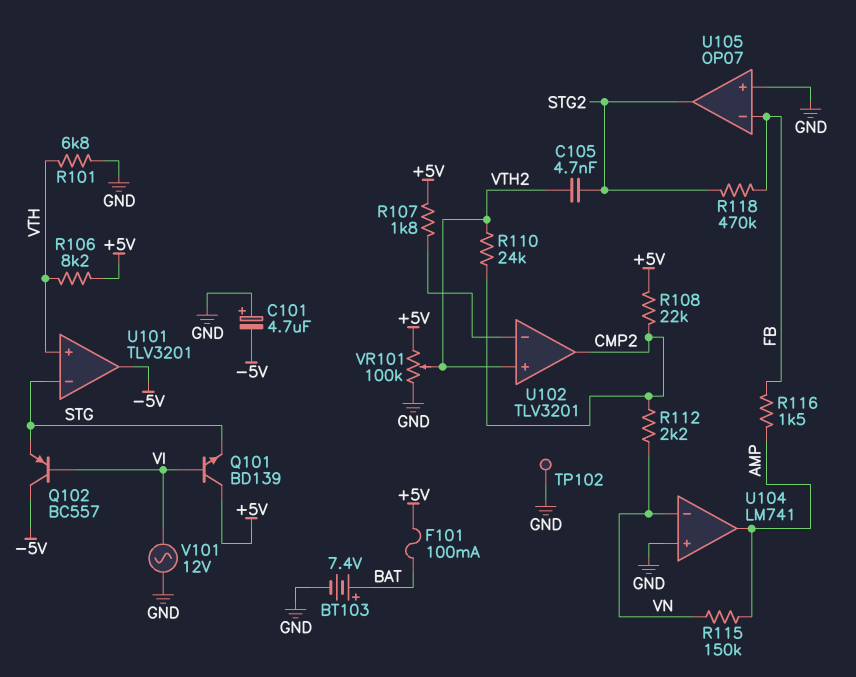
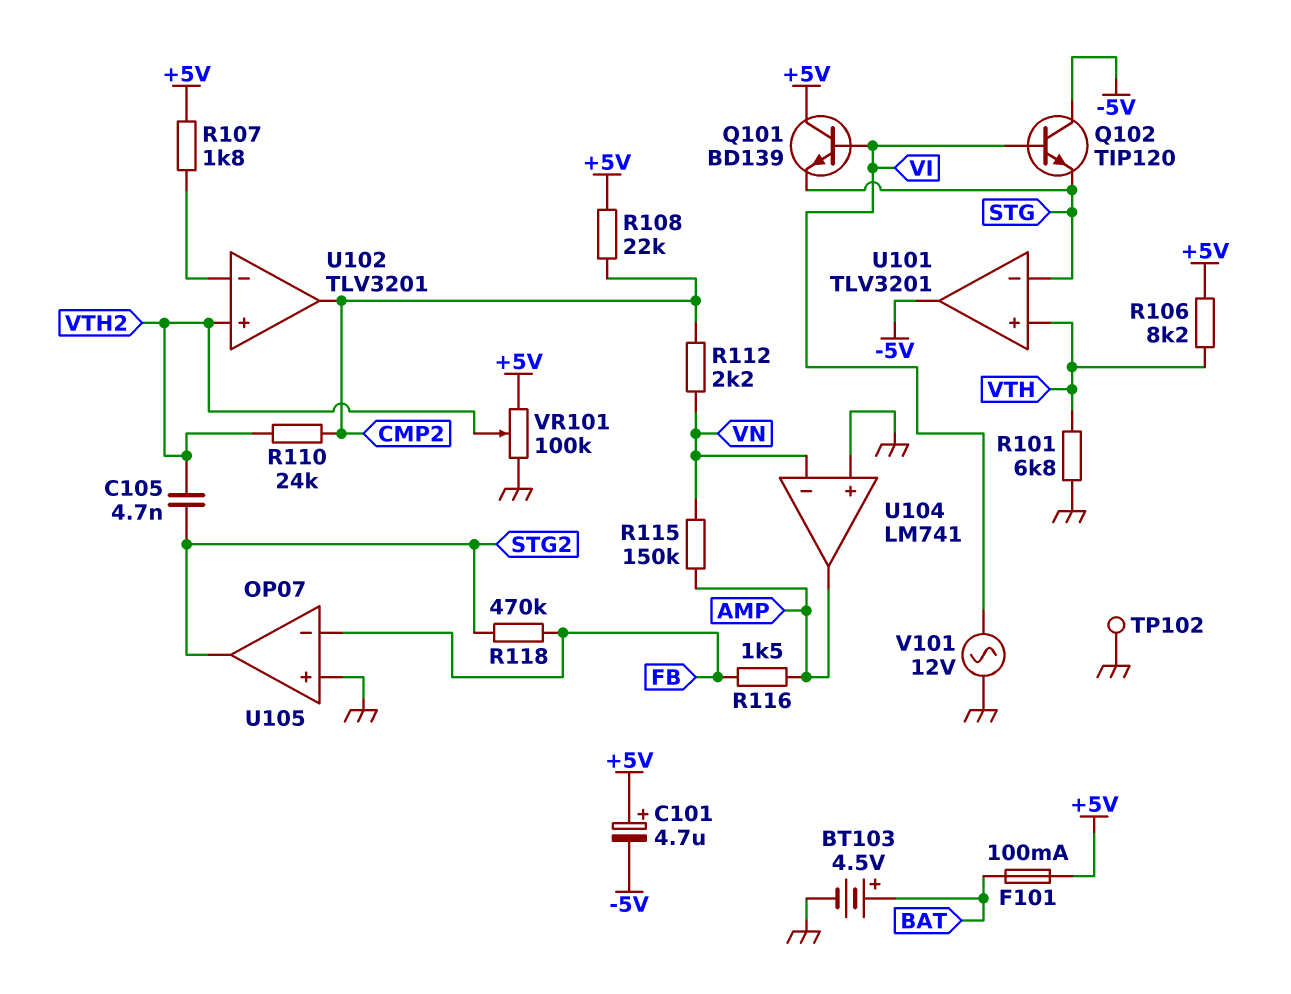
BT103: 7.4V (plus BAT, minus GND) -> 4.5V (plus BAT, minus GND)
C101: 4.7uF (plus GND, minus -5V) -> 4.7uF (plus +5V, minus -5V)
Q102: PNP BC557 (B VI, C -5V, E STG) -> NPN TIP120 (B VI, C -5V, E STG)

